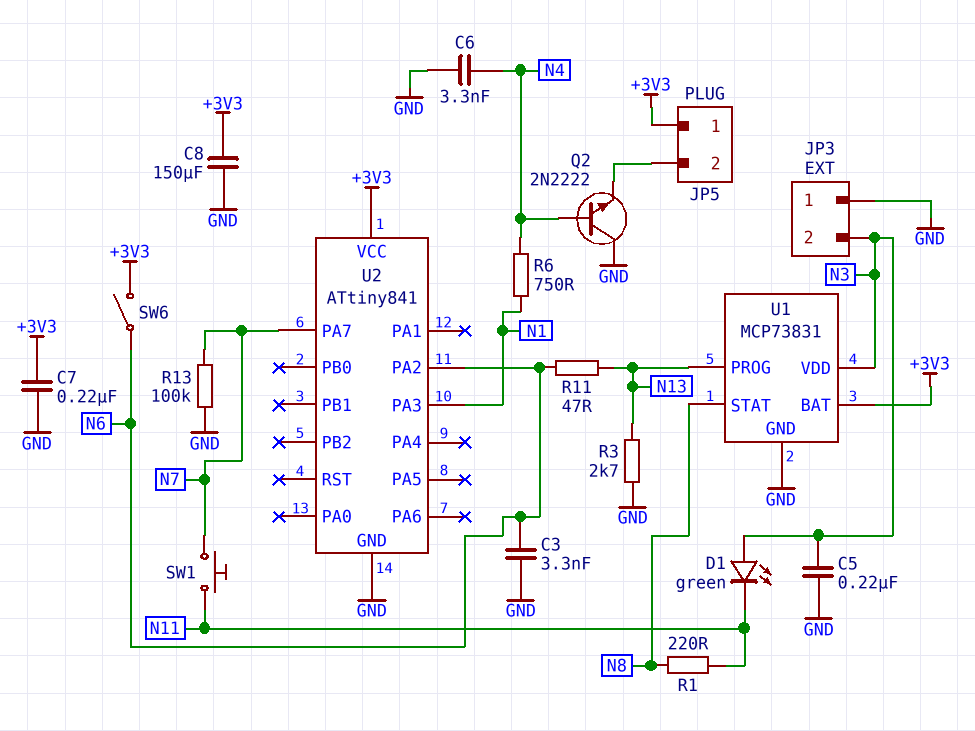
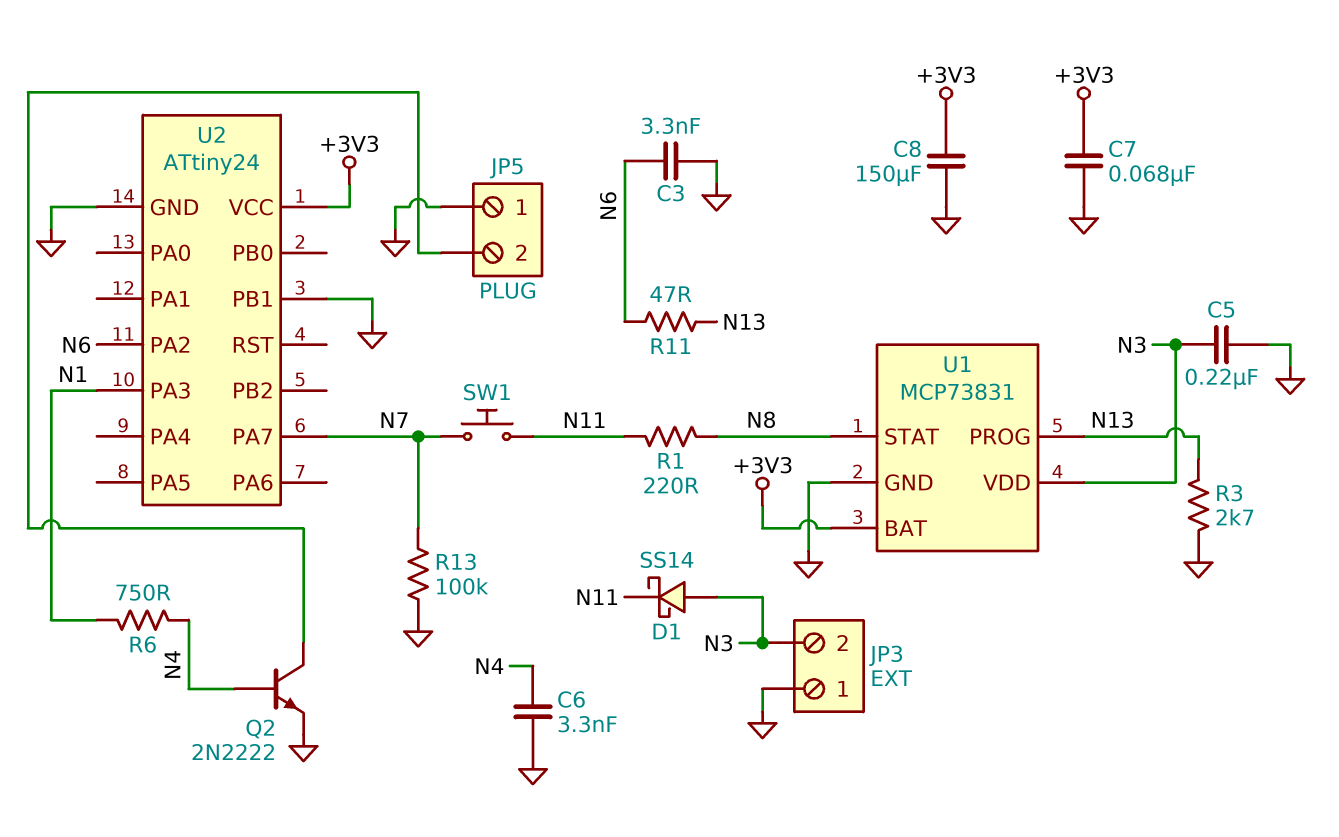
C7: 220nF (+3V3, GND) -> 68nF (+3V3, GND)
D1: LED green (A N3, K N11) -> schottky SS14 (A N3, K N11)
JP5 pin 1: +3V3 -> GND
Q2: NPN 2N2222 (B N4, C GND, E JP5/2) -> NPN 2N2222 (B N4, C JP5/2, E GND)
SW6: switch (+3V3, N6) -> none
U2: ATtiny841 -> ATtiny24
U2 pin PB1: none -> GND

